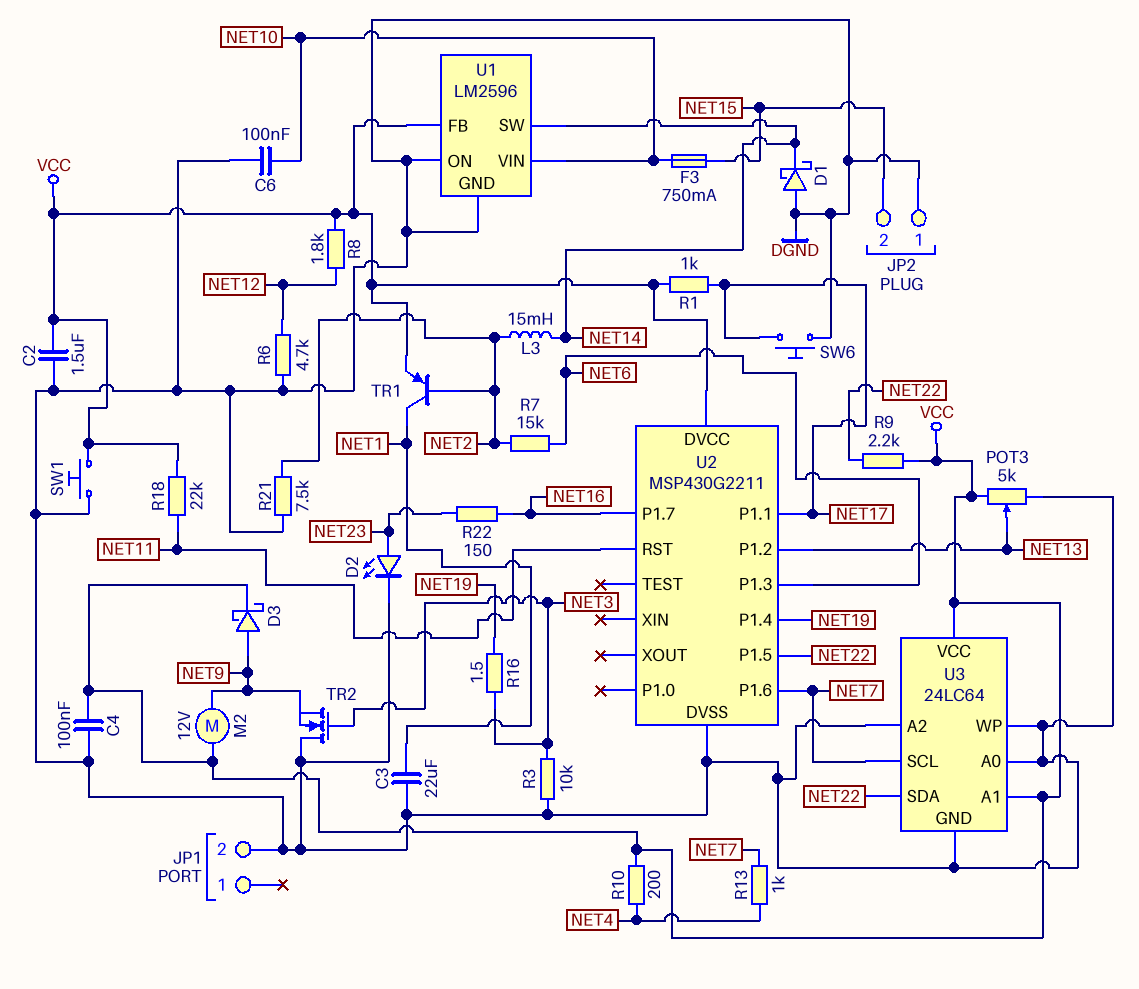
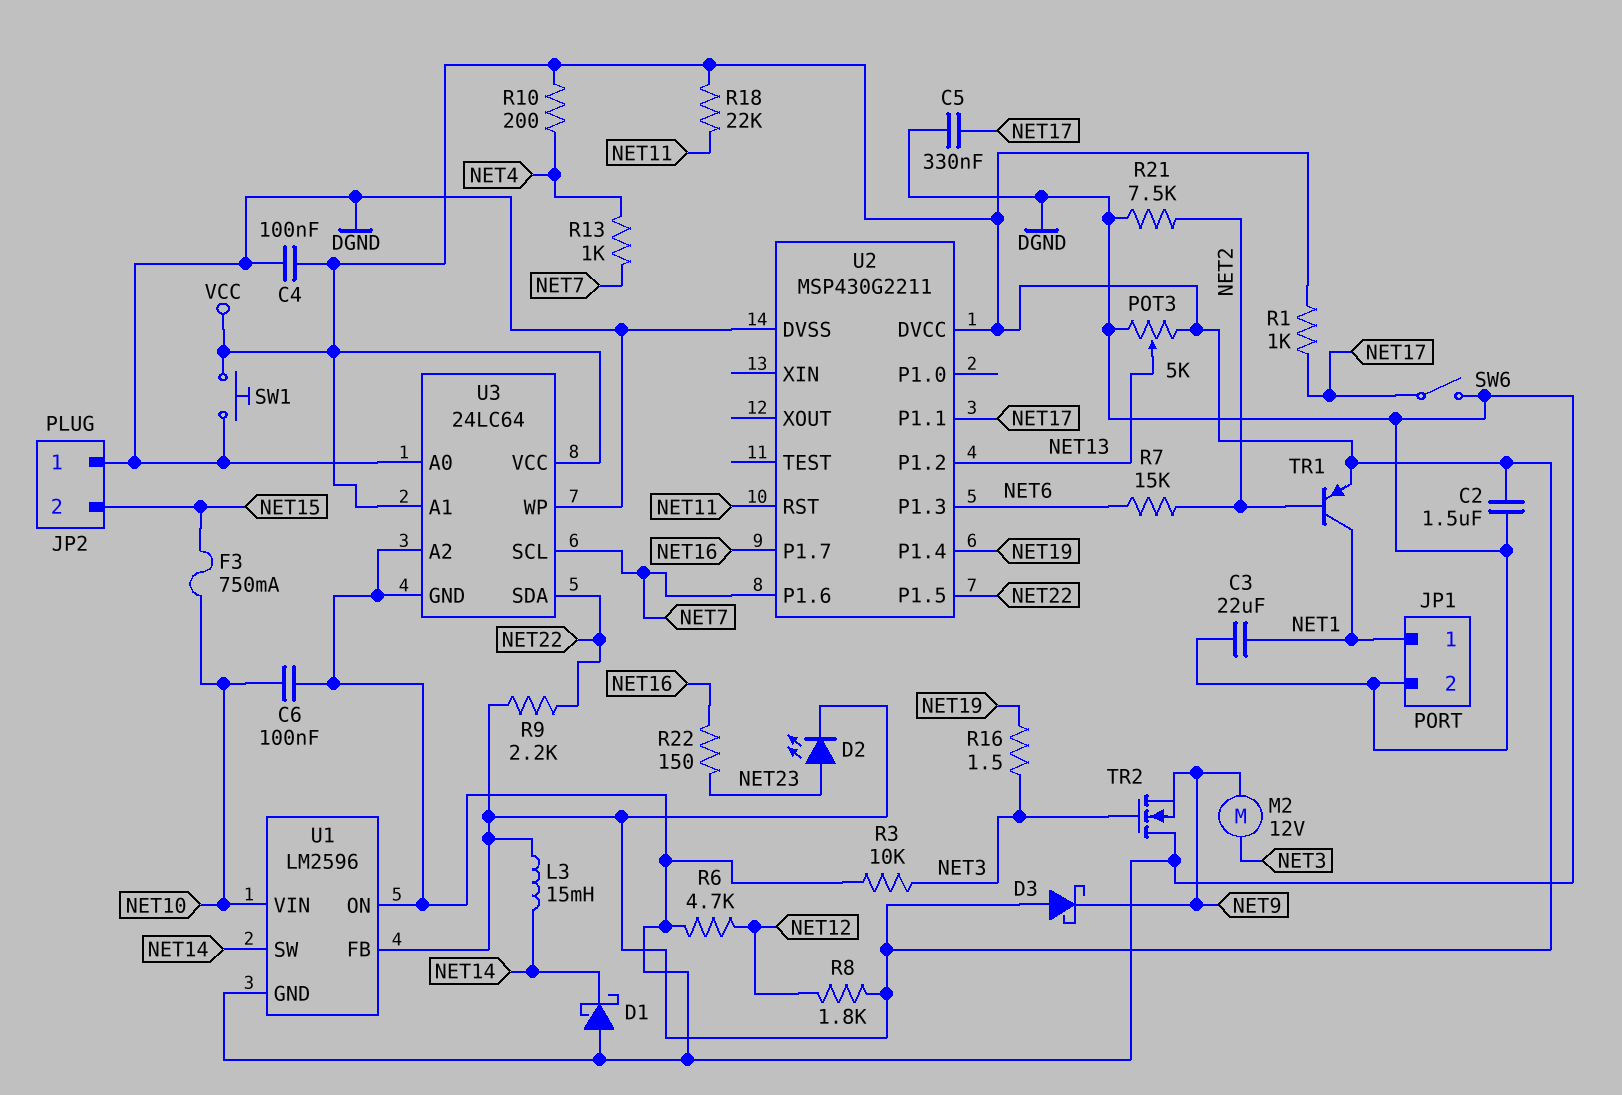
C5: none -> 330nF (DGND, NET17)
D2: LED (A NET23, K DGND) -> LED (A NET23, K VCC)
D3: schottky (A NET9, K VCC) -> schottky (A VCC, K NET9)
JP1 pin 1: none -> NET1
L3: 15mH (NET2, NET14) -> 15mH (NET14, VCC)
M2: motor 12V (NET9, VCC) -> motor 12V (NET3, NET9)
SW6: button (DGND, NET17) -> switch (DGND, NET17)

